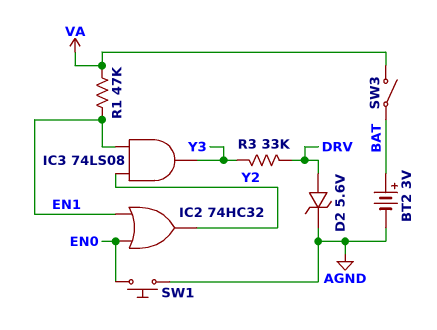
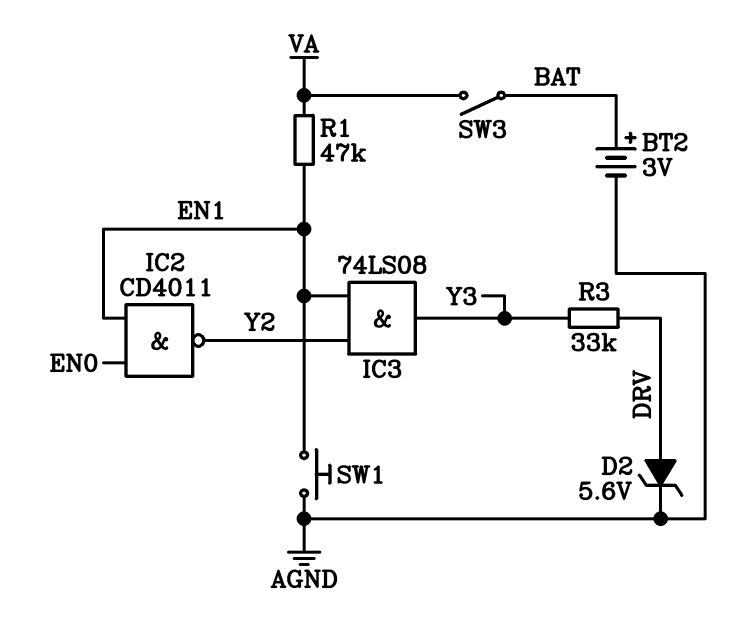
IC2: OR 74HC32 (in EN0, in EN1, out Y2) -> NAND CD4011 (in EN0, in EN1, out Y2)
SW1: button (AGND, EN0) -> button (AGND, EN1)

